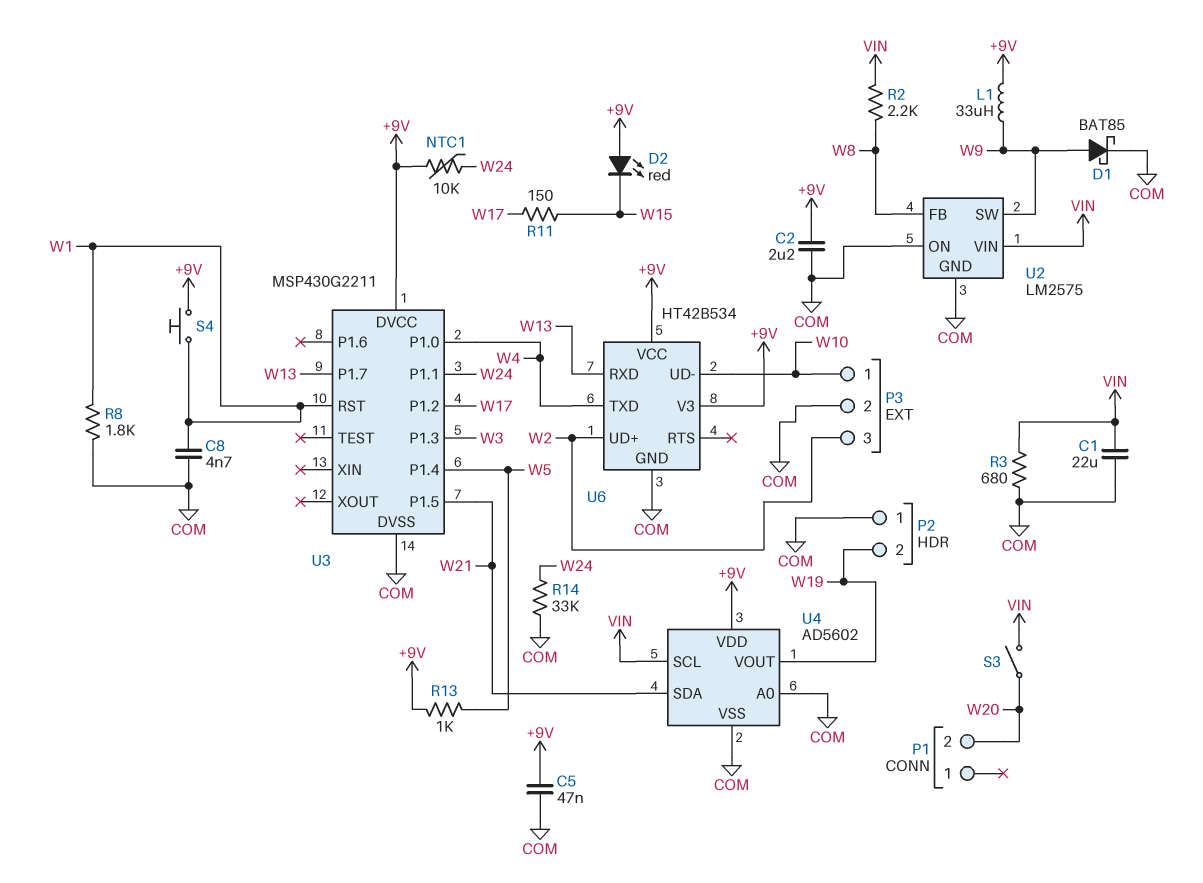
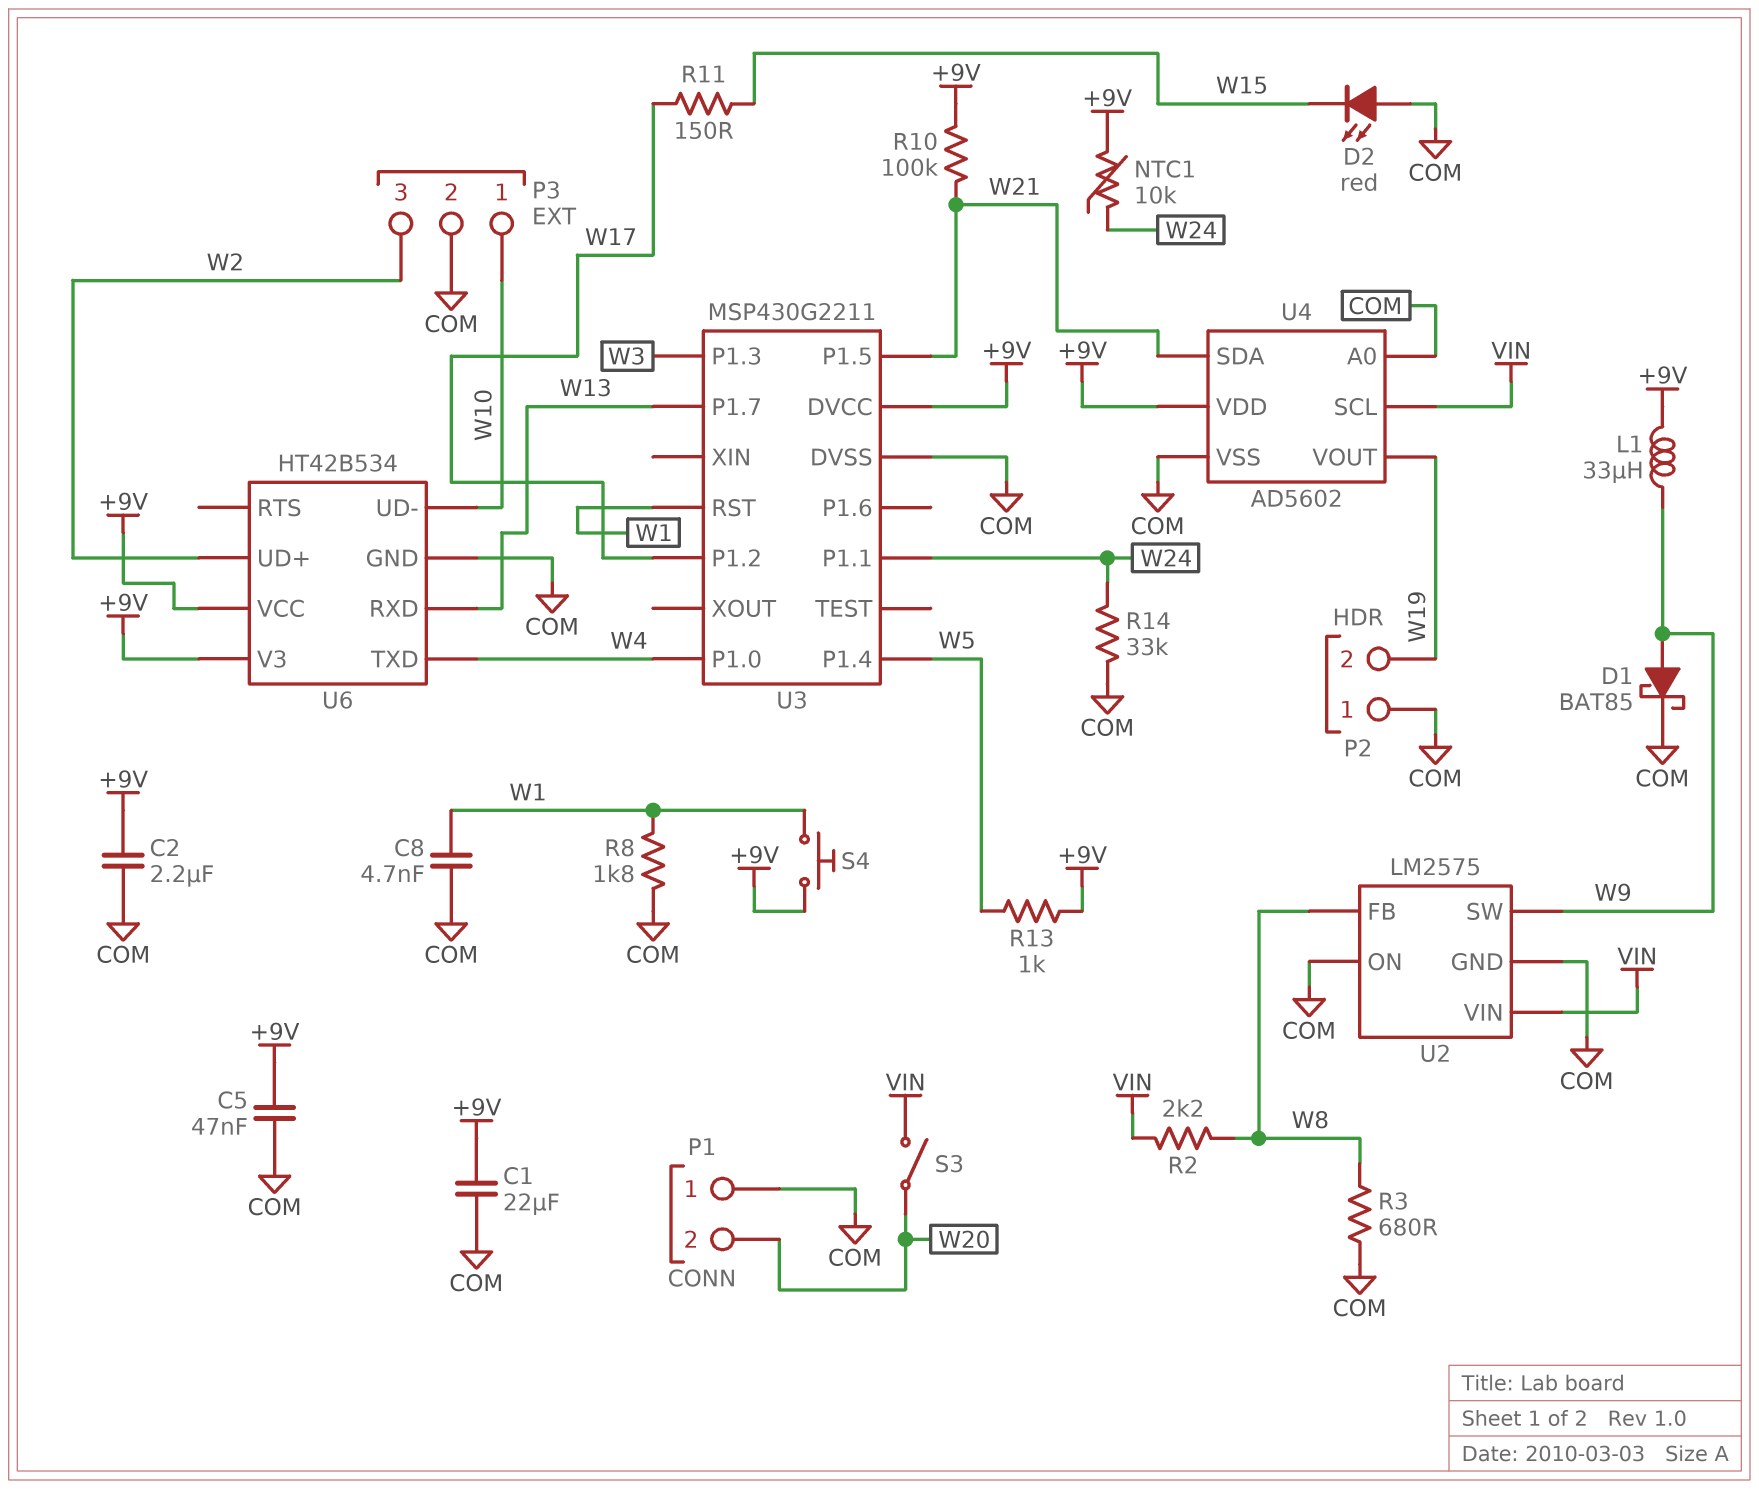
C1: 22uF (COM, VIN) -> 22uF (+9V, COM)
D2: LED red (A +9V, K W15) -> LED red (A COM, K W15)
P1 pin 1: none -> COM
R3: 680 (COM, VIN) -> 680 (COM, W8)
R10: none -> 100k (+9V, W21)

